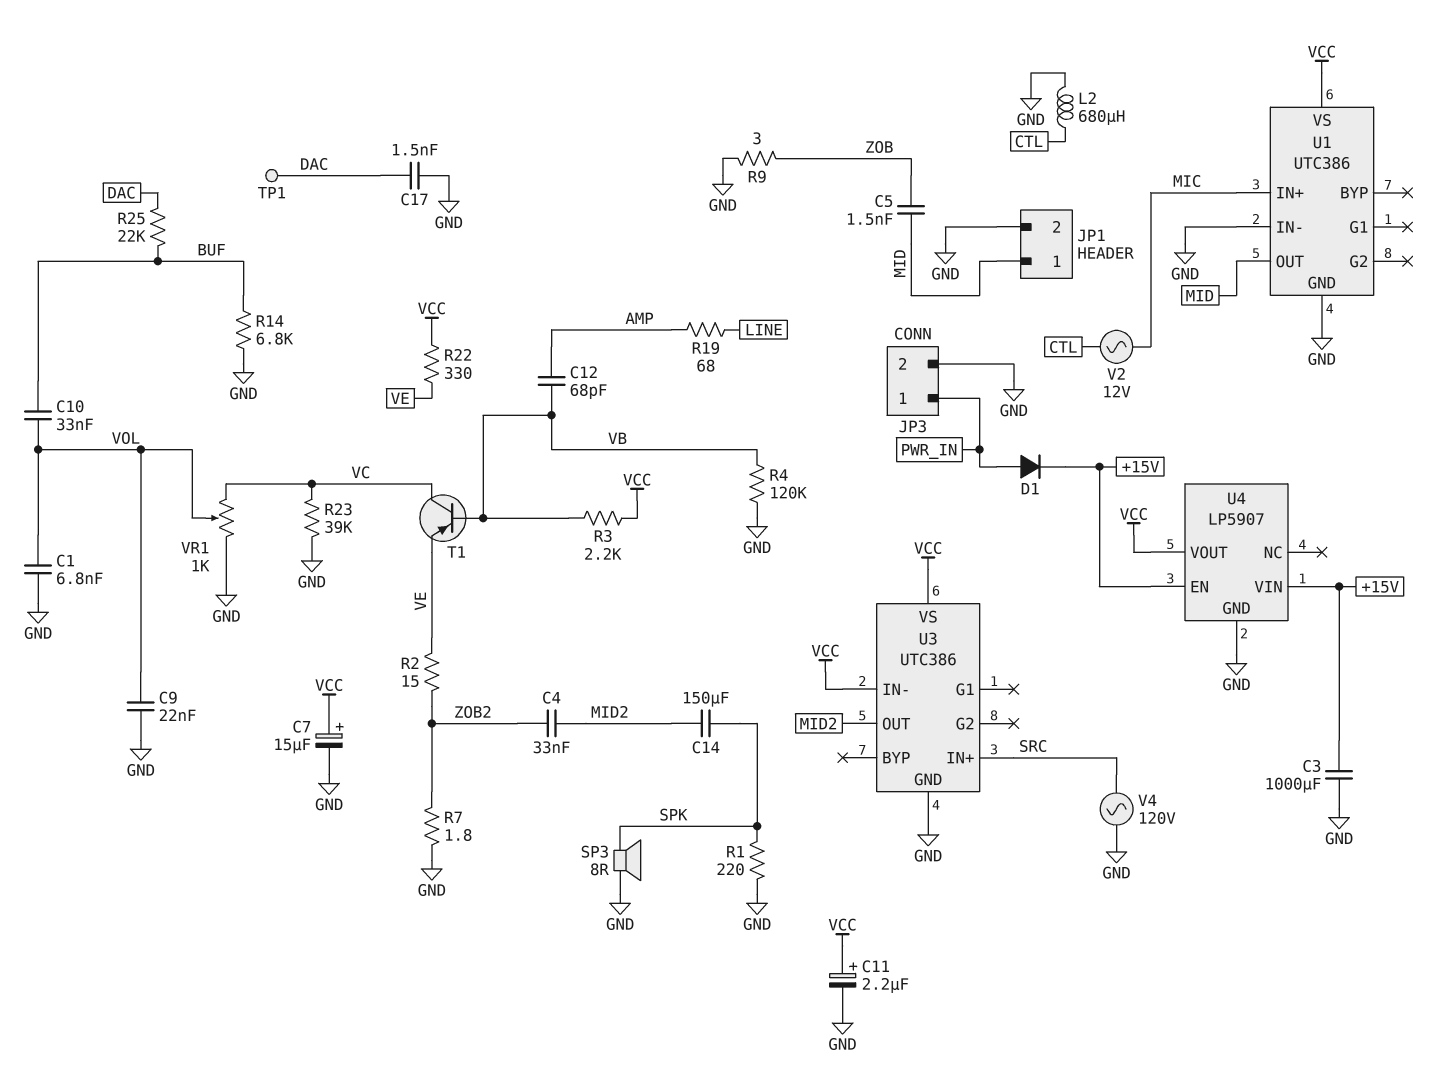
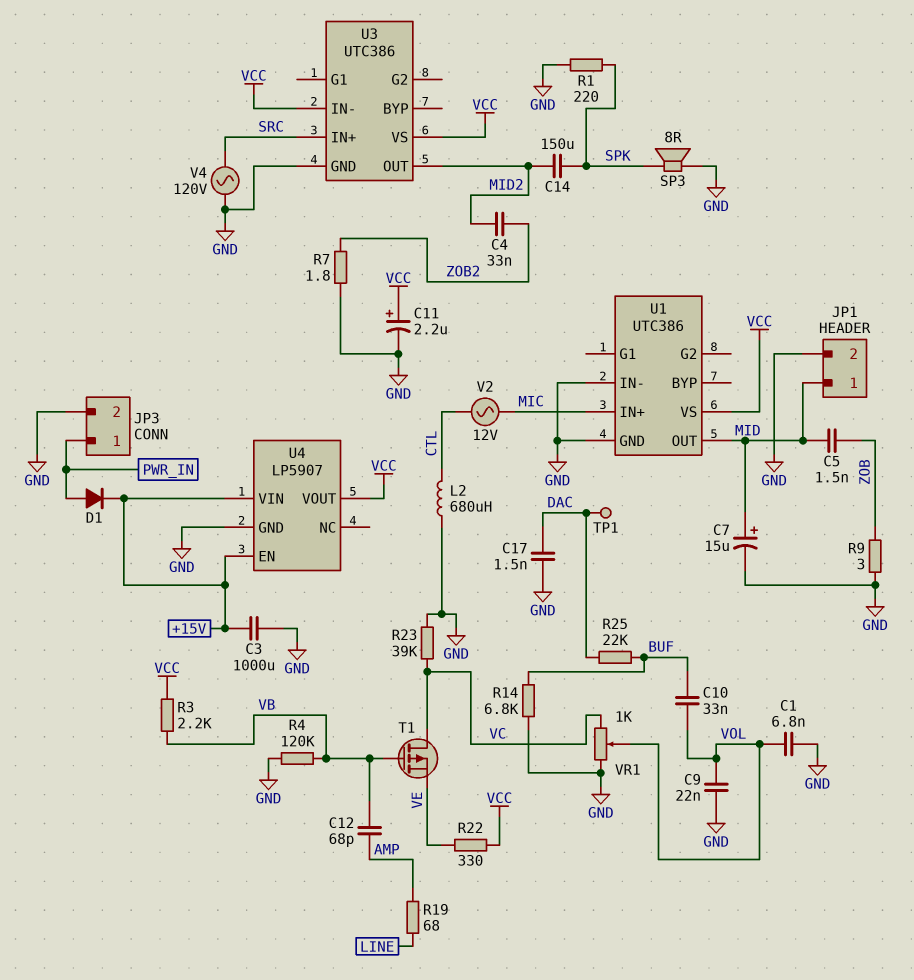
C7: 15uF (plus VCC, minus GND) -> 15uF (plus MID, minus GND)
R2: 15 (VE, ZOB2) -> none
T1: PNP (B VB, C VC, E VE) -> PMOS (G VB, D VC, S VE)

